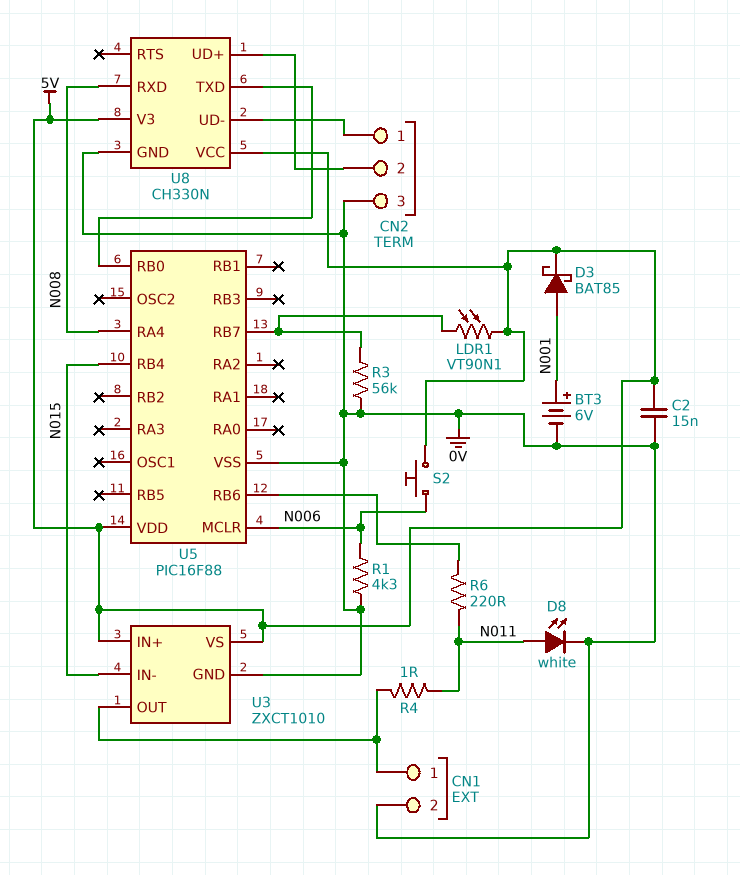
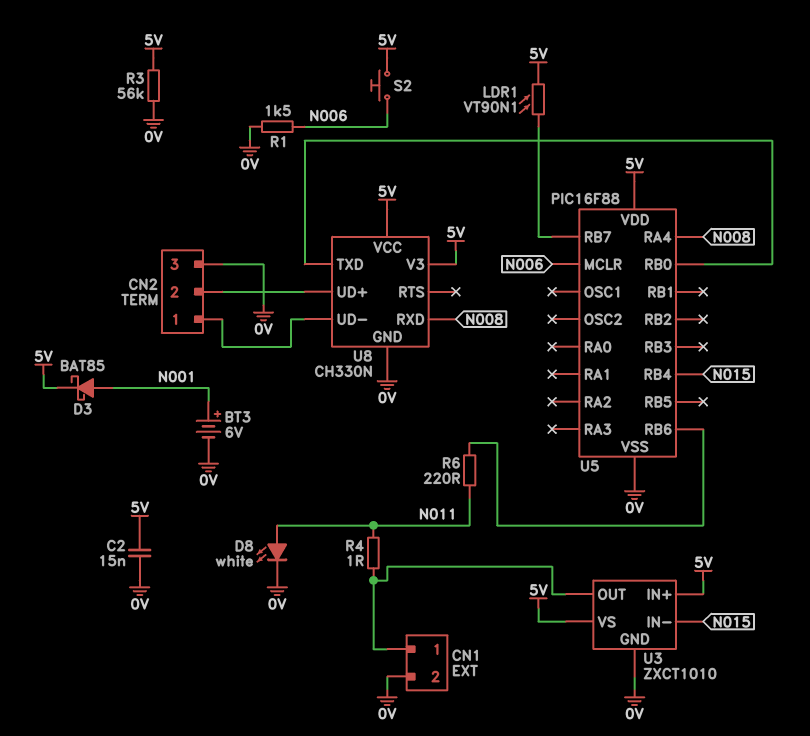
R1: 4.3k (0V, N006) -> 1.5k (0V, N006)
R3: 56k (0V, U5/RB7) -> 56k (0V, 5V)

